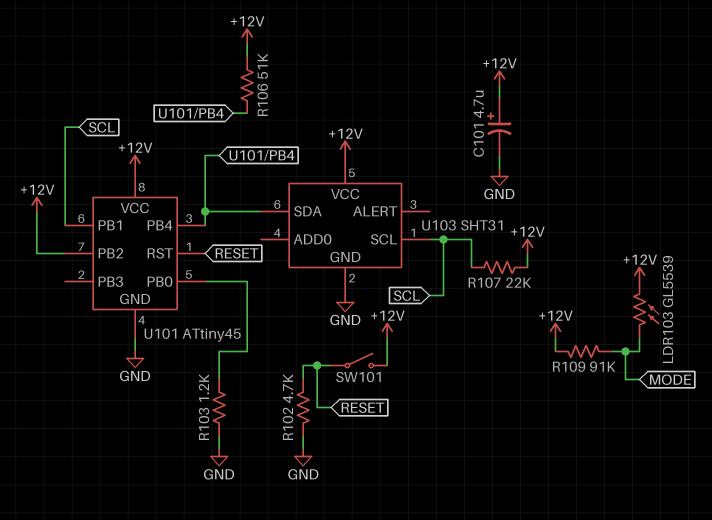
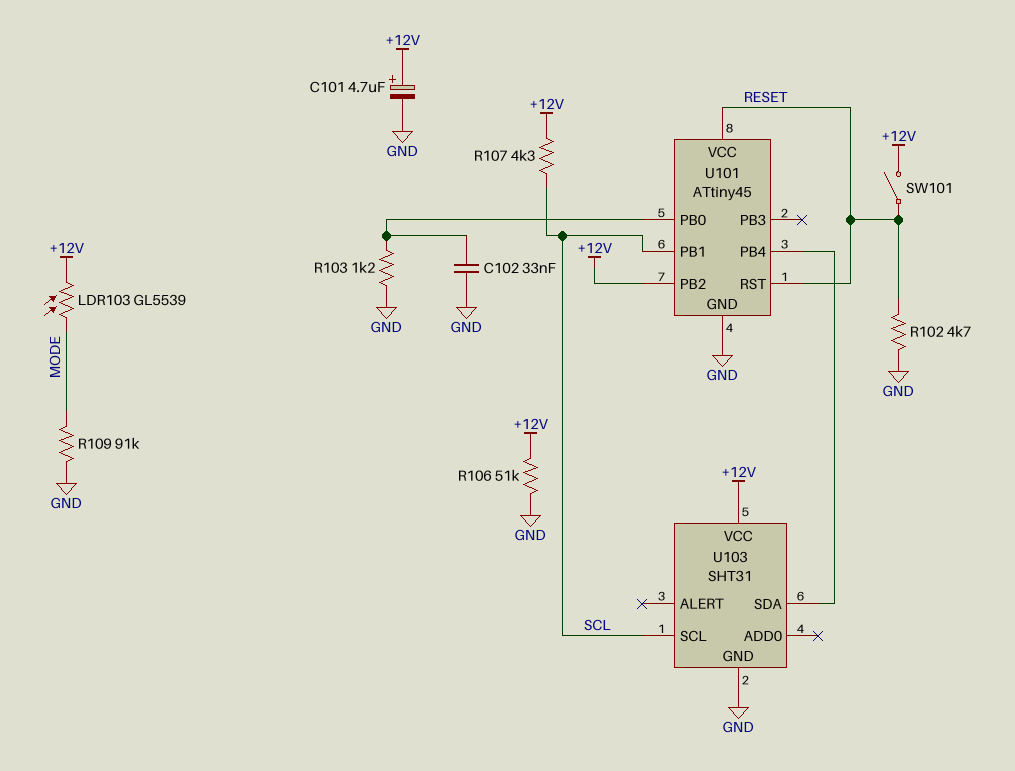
C102: none -> 33nF (GND, U101/PB0)
R106: 51k (+12V, U101/PB4) -> 51k (+12V, GND)
R107: 22k (+12V, SCL) -> 4.3k (+12V, SCL)
R109: 91k (+12V, MODE) -> 91k (GND, MODE)
U101 pin VCC: +12V -> RESET

